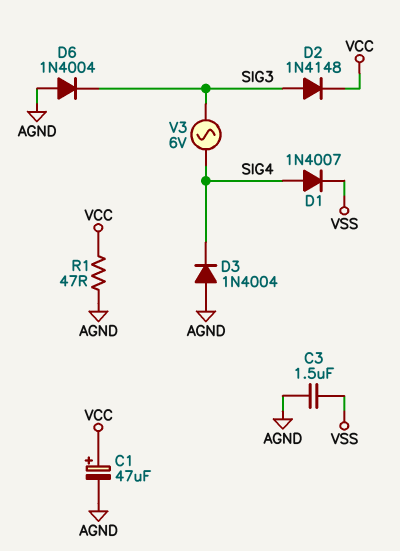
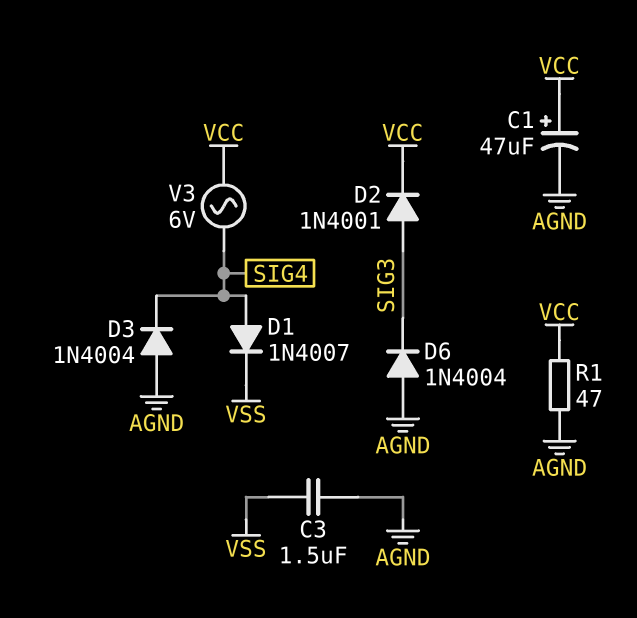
D2: diode 1N4148 (A SIG3, K VCC) -> diode 1N4001 (A SIG3, K VCC)
V3: AC 6V (SIG3, SIG4) -> AC 6V (SIG4, VCC)

